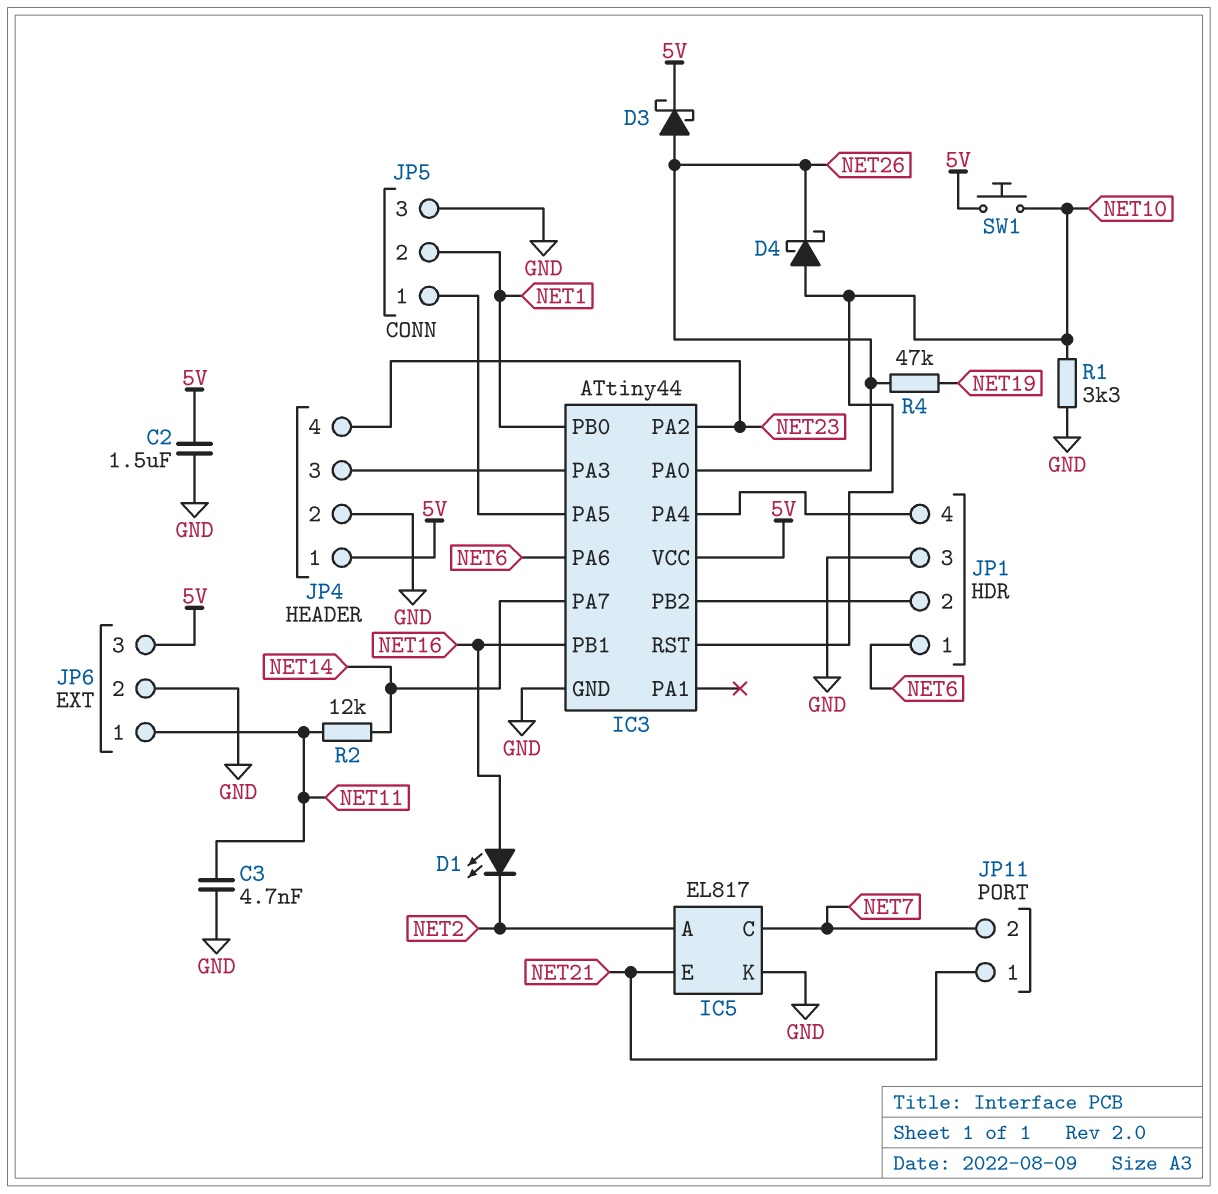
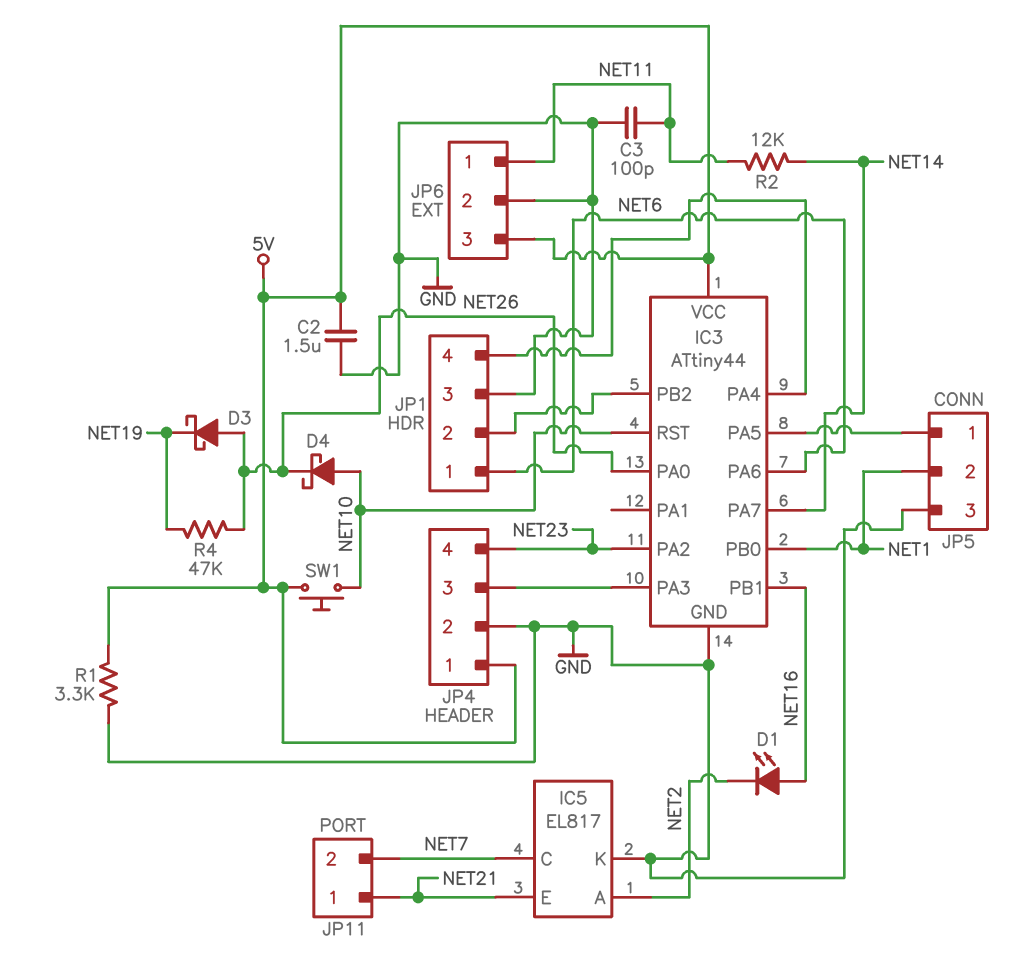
C3: 4.7nF (GND, NET11) -> 100pF (GND, NET11)
D3: schottky (A NET26, K 5V) -> schottky (A NET26, K NET19)
R1: 3.3k (GND, NET10) -> 3.3k (5V, GND)

